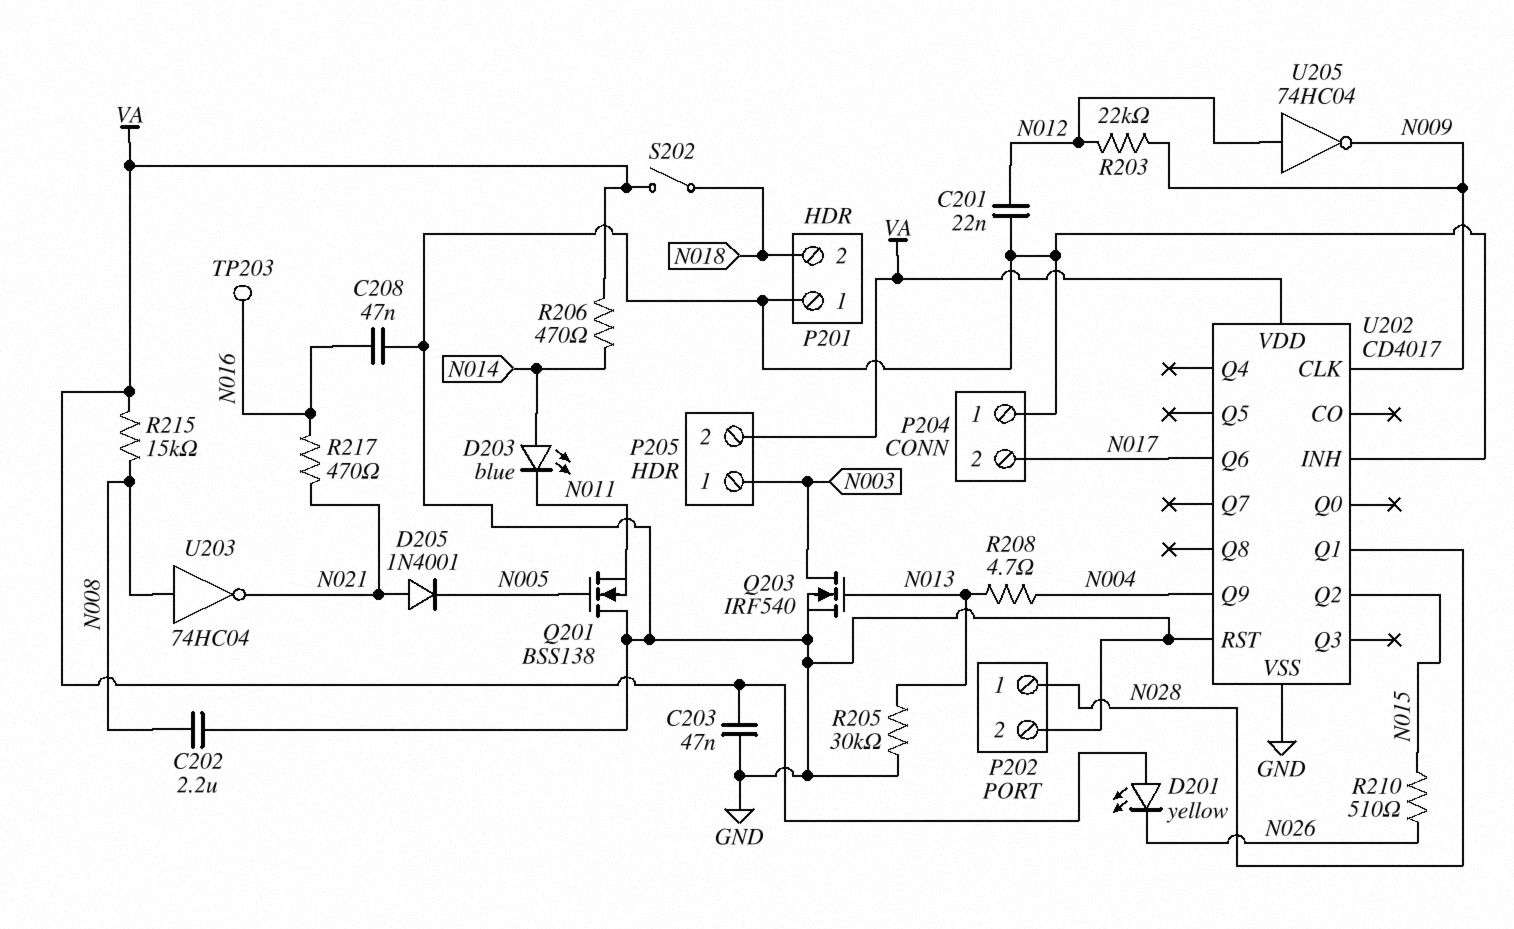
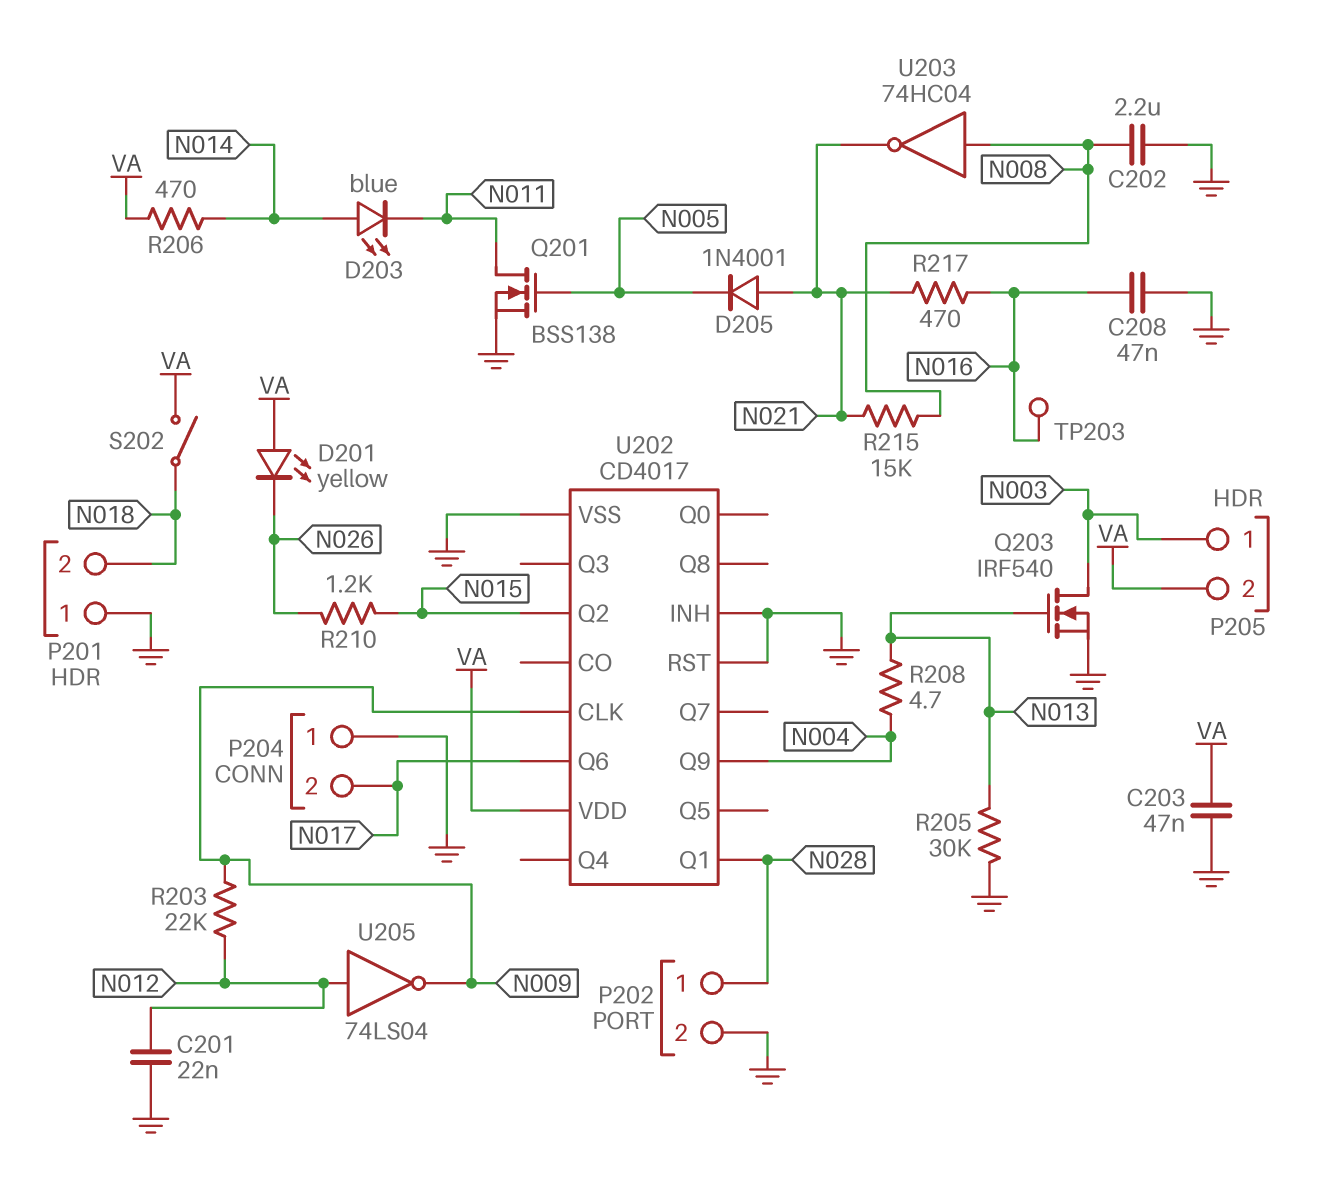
Q201: NMOS BSS138 (G N005, D GND, S N011) -> NMOS BSS138 (G N005, D N011, S GND)
R210: 510 (N015, N026) -> 1.2k (N015, N026)
R215: 15k (N008, VA) -> 15k (N008, N021)
U205: NOT 74HC04 (in N012, out N009) -> NOT 74LS04 (in N012, out N009)

